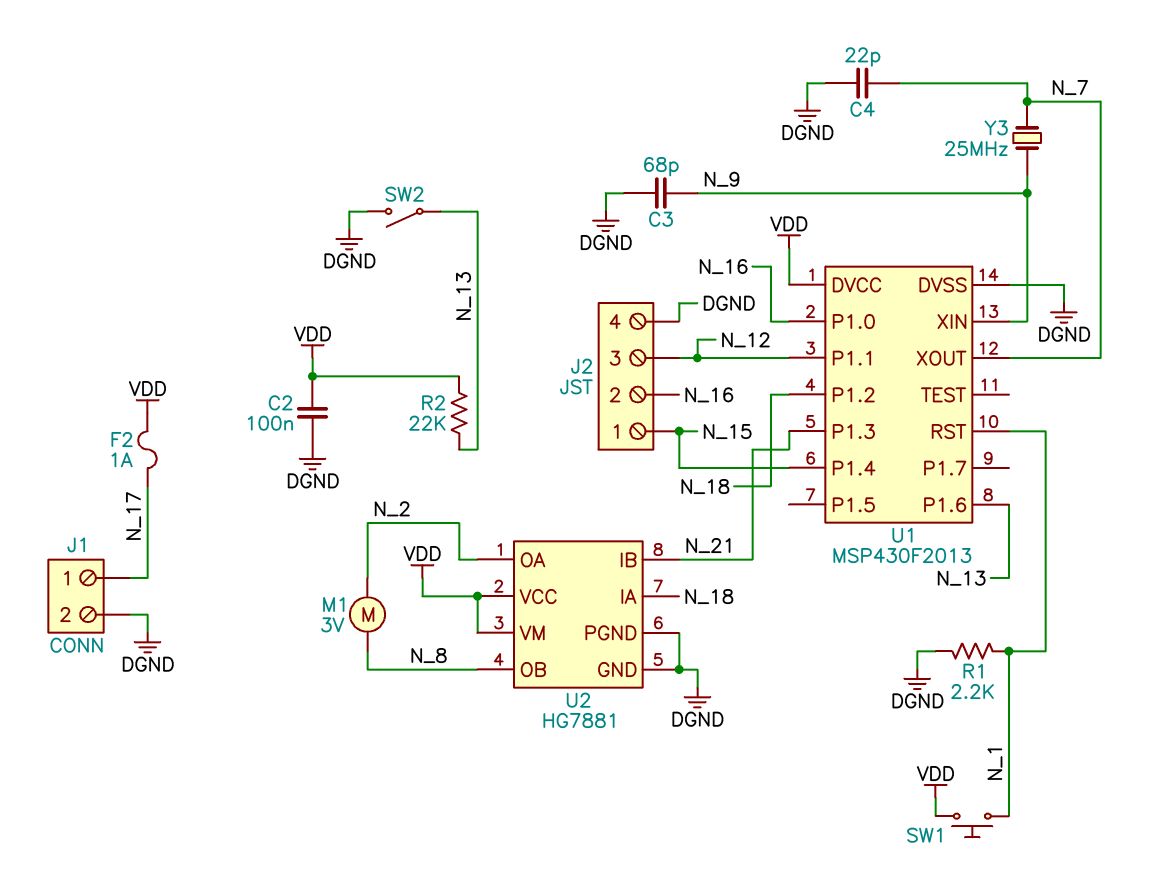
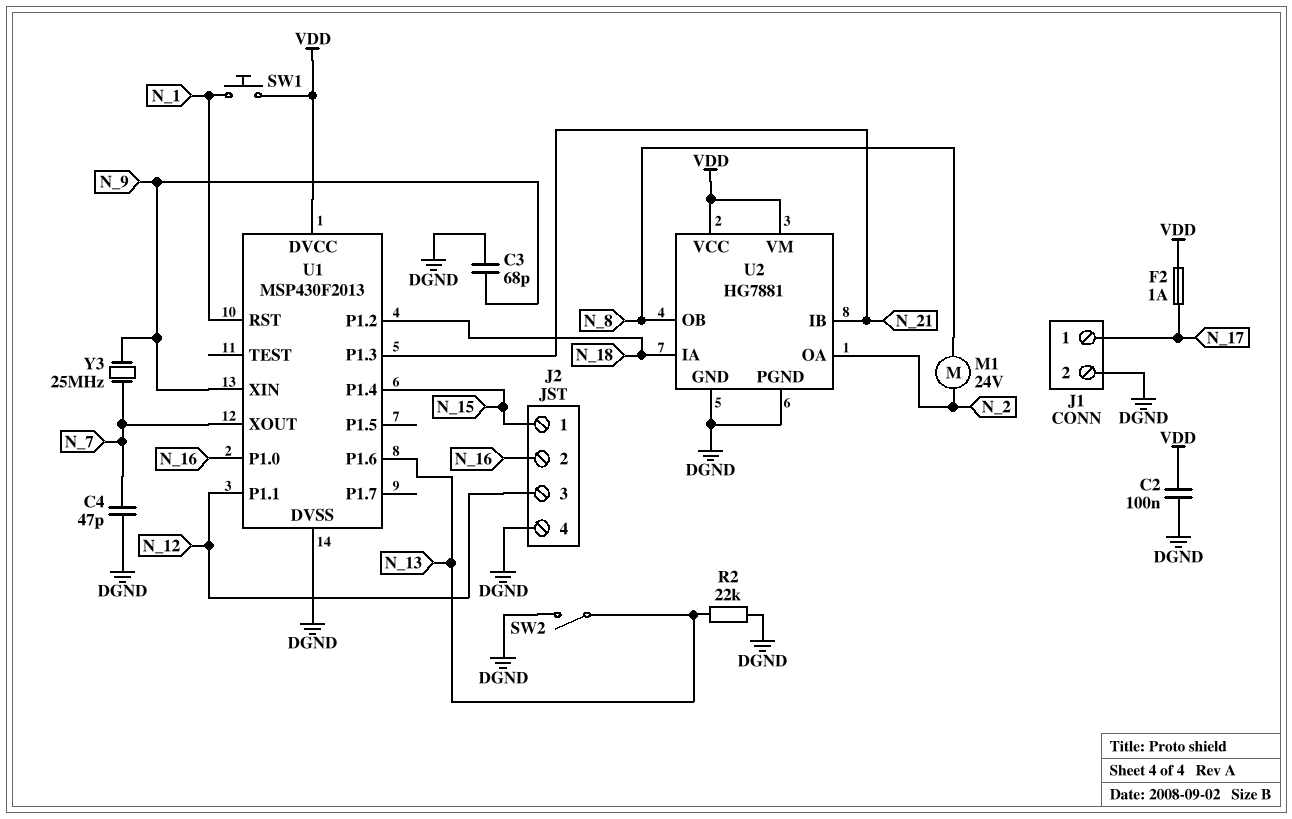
C4: 22pF (DGND, N_7) -> 47pF (DGND, N_7)
M1: motor 3V (N_2, N_8) -> motor 24V (N_2, N_8)
R1: 2.2k (DGND, N_1) -> none
R2: 22k (N_13, VDD) -> 22k (DGND, N_13)

